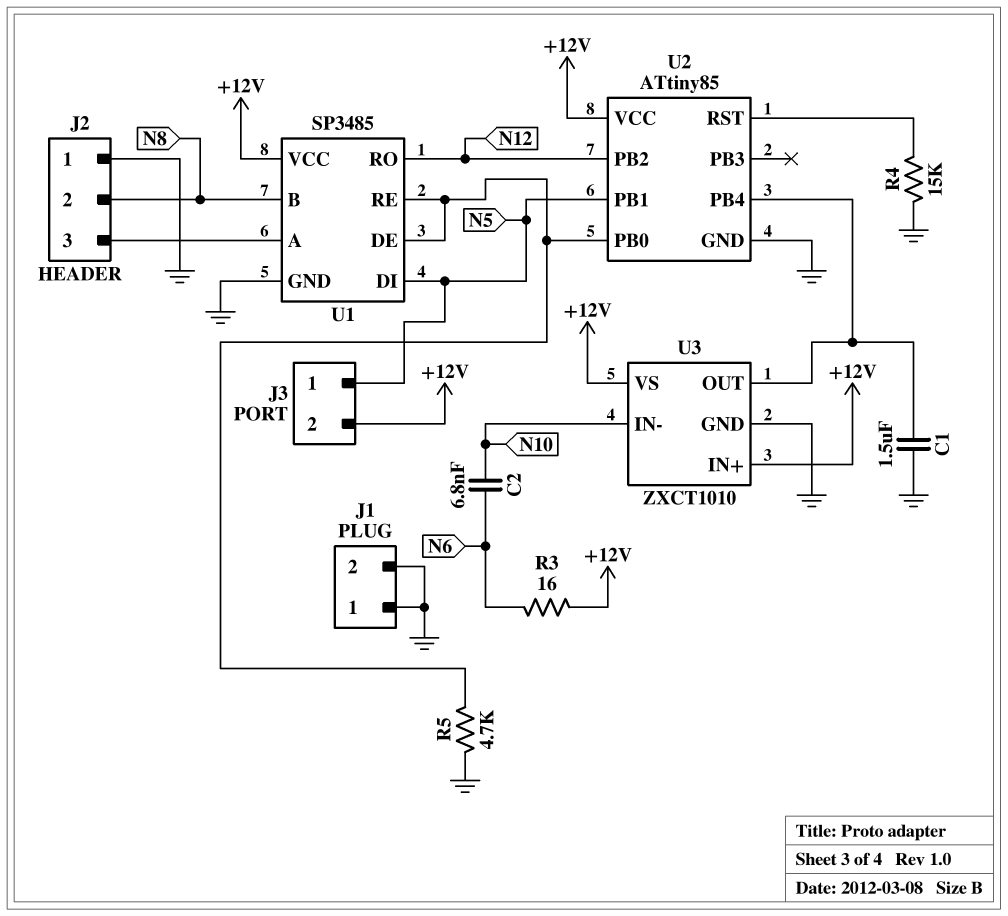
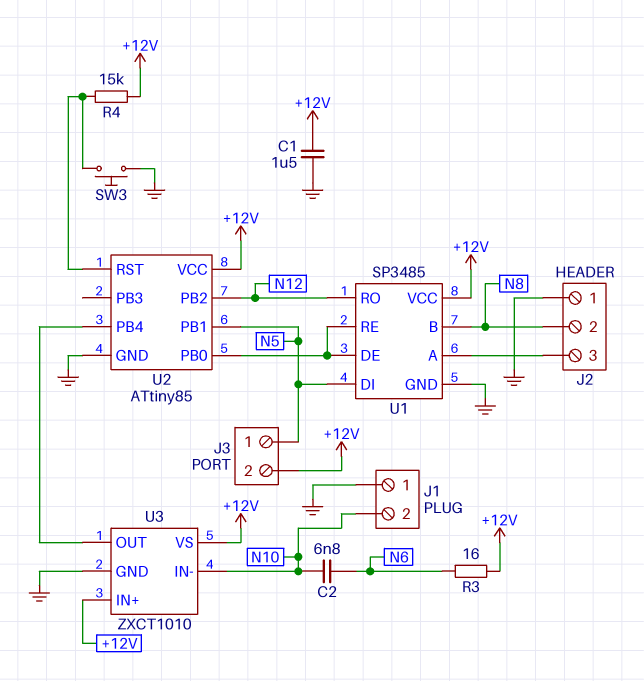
C1: 1.5uF (GND, U2/PB4) -> 1.5uF (+12V, GND)
J1 pin 2: GND -> N10
R4: 15k (GND, U2/RST) -> 15k (+12V, U2/RST)
R5: 4.7k (GND, U1/DE) -> none
SW3: none -> button (GND, U2/RST)

